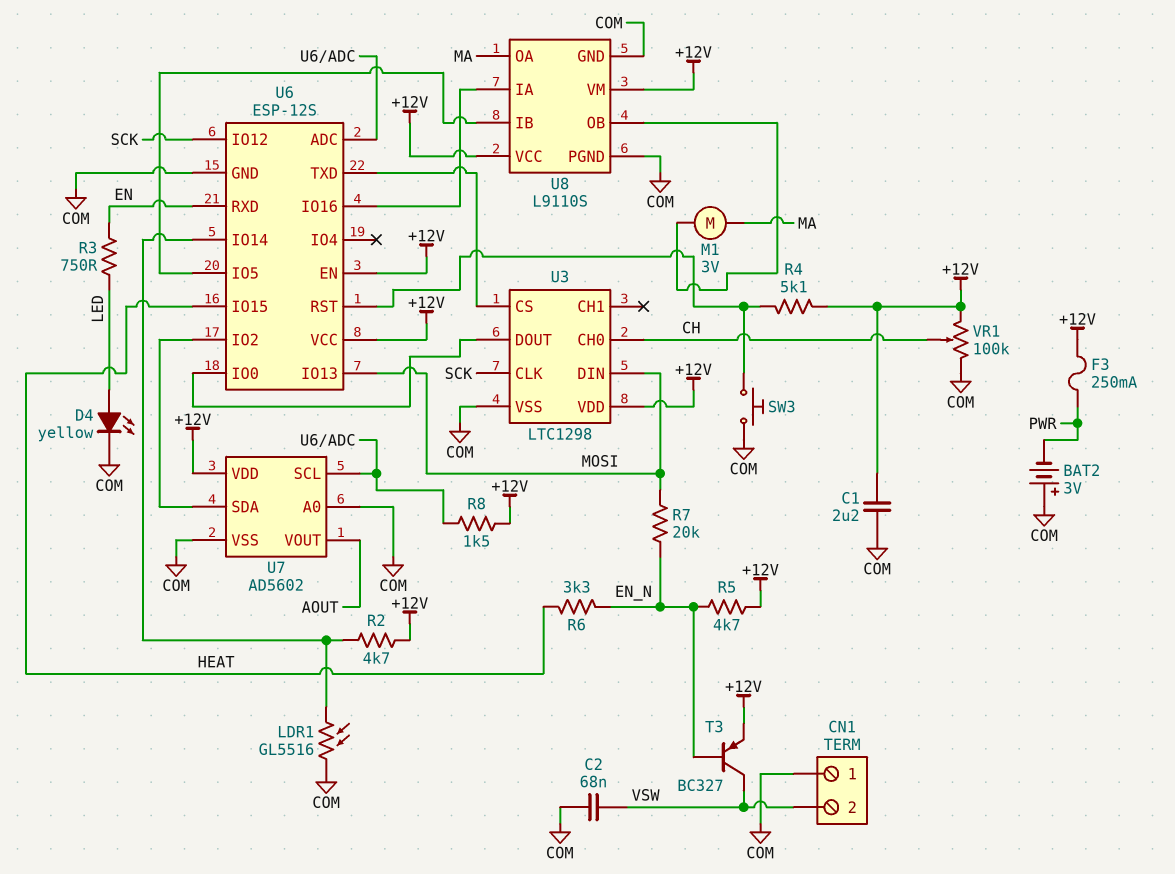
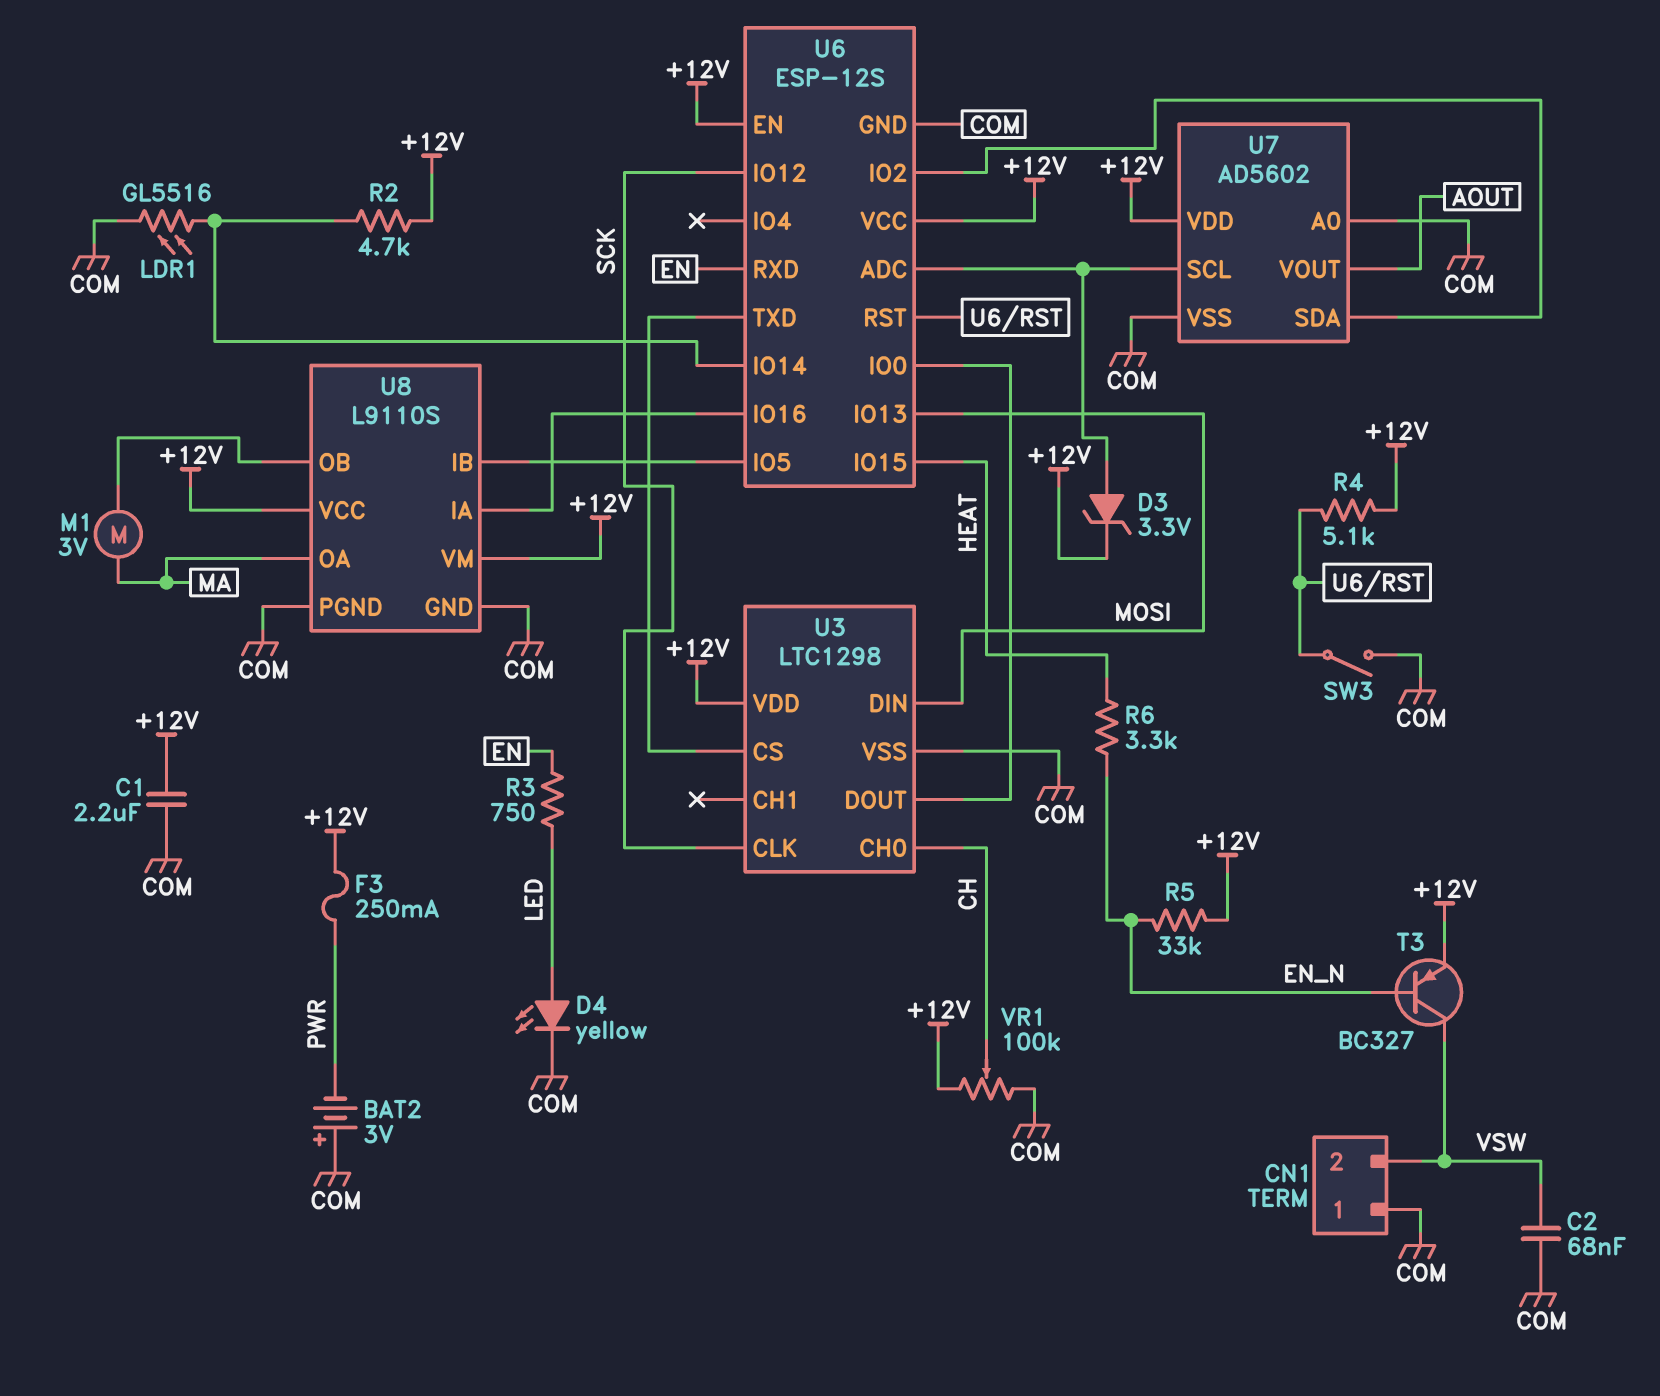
D3: none -> zener 3.3V (A U6/ADC, K +12V)
R5: 4.7k (+12V, EN_N) -> 33k (+12V, EN_N)
R7: 20k (EN_N, MOSI) -> none
R8: 1.5k (+12V, U6/ADC) -> none
SW3: button (COM, U6/RST) -> switch (COM, U6/RST)

